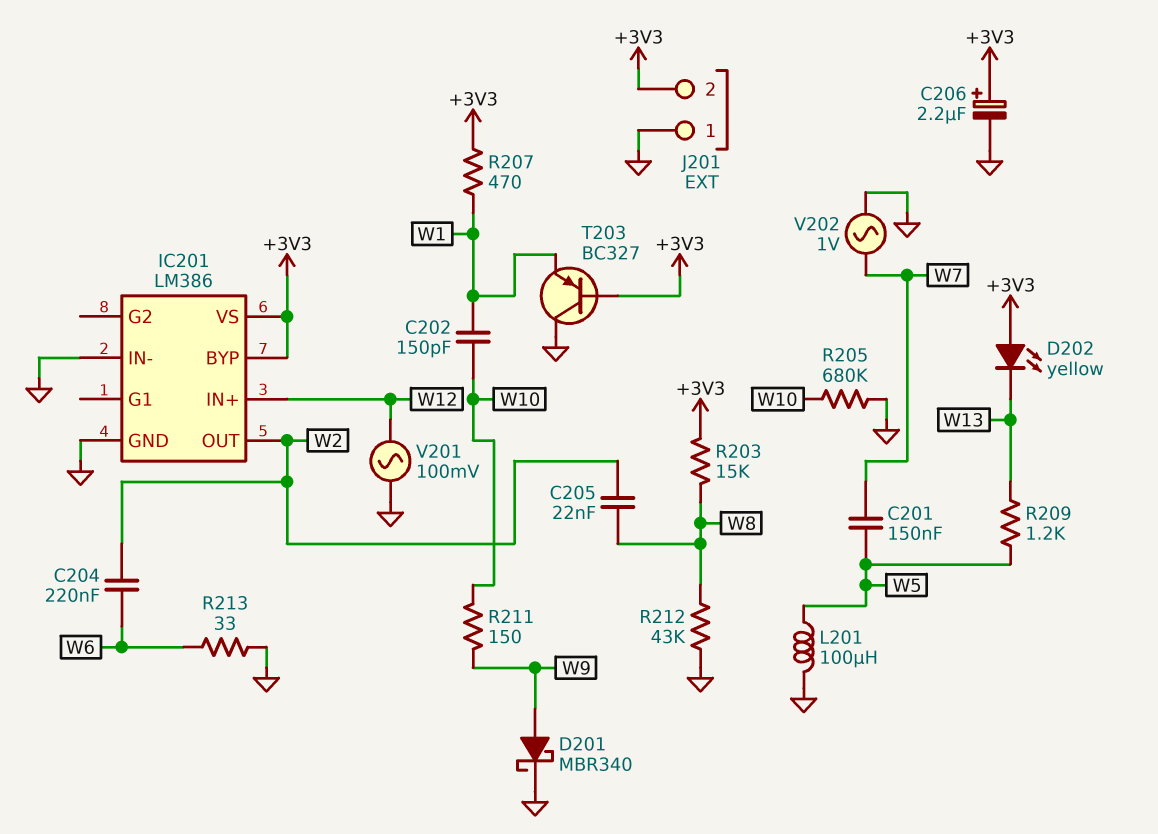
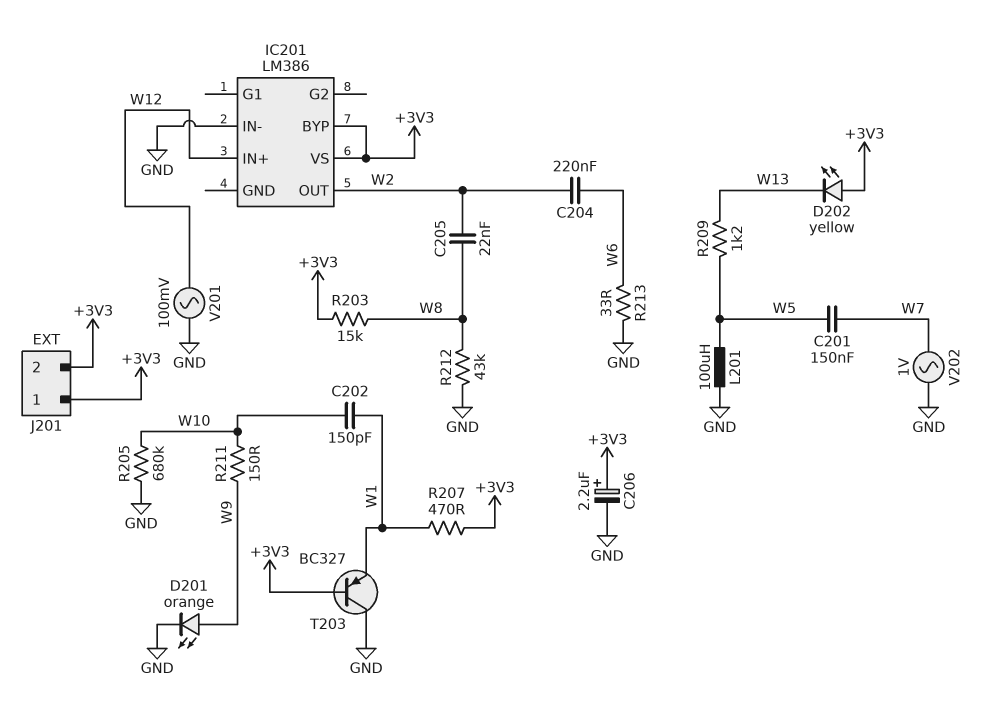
D201: schottky MBR340 (A W9, K GND) -> LED orange (A W9, K GND)
IC201 pin GND: GND -> none
J201 pin 1: GND -> +3V3

